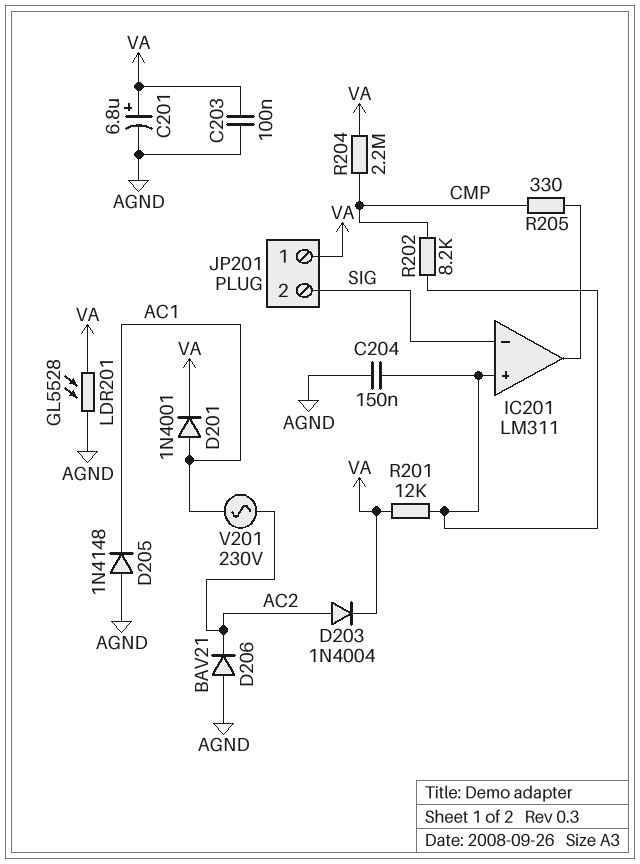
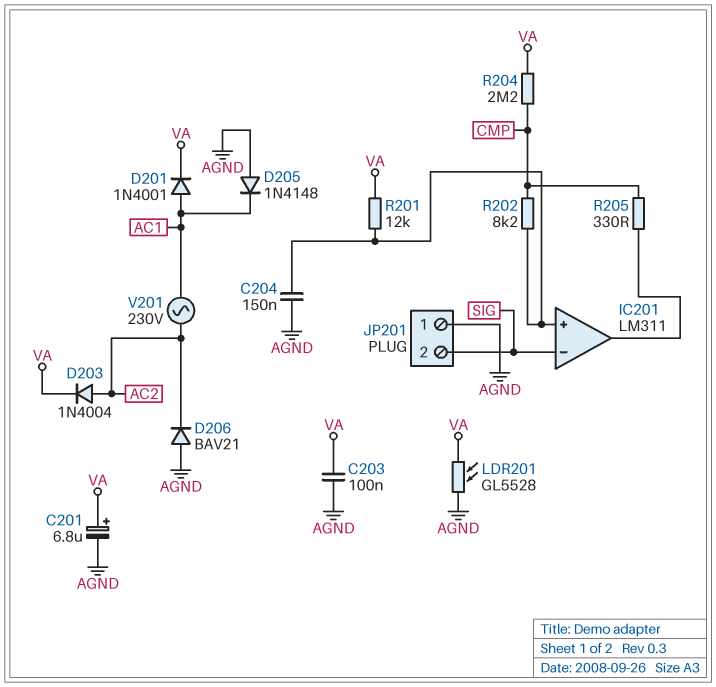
JP201 pin 1: VA -> AGND

